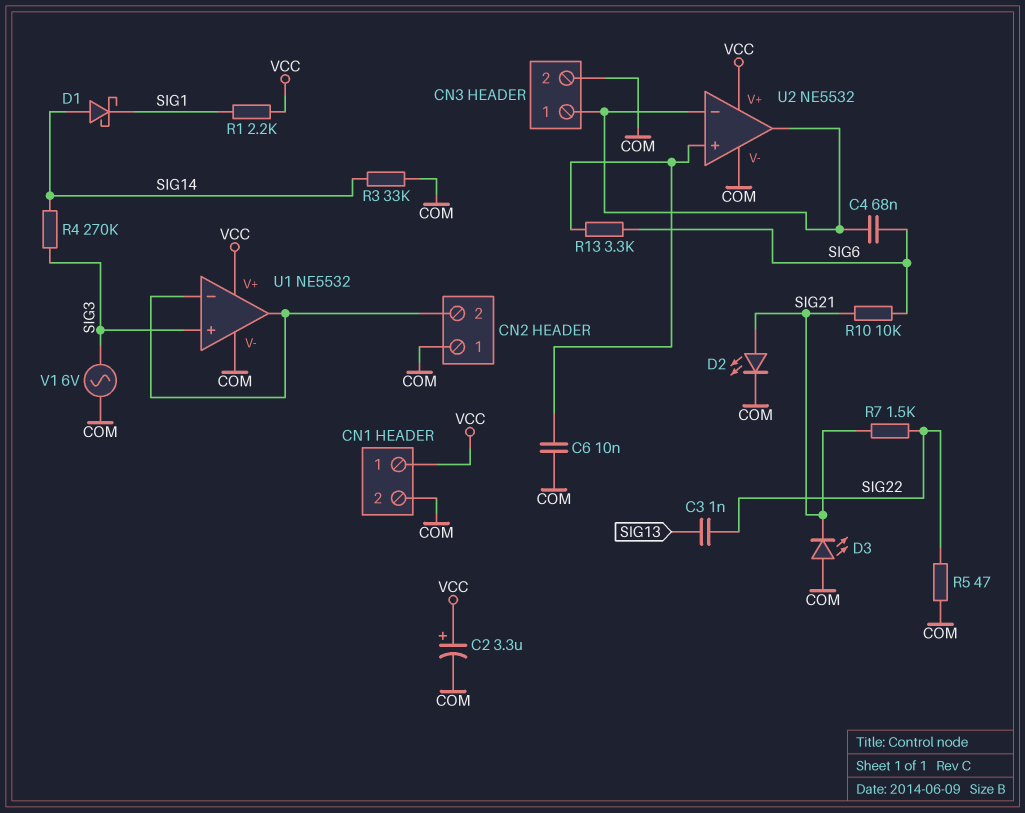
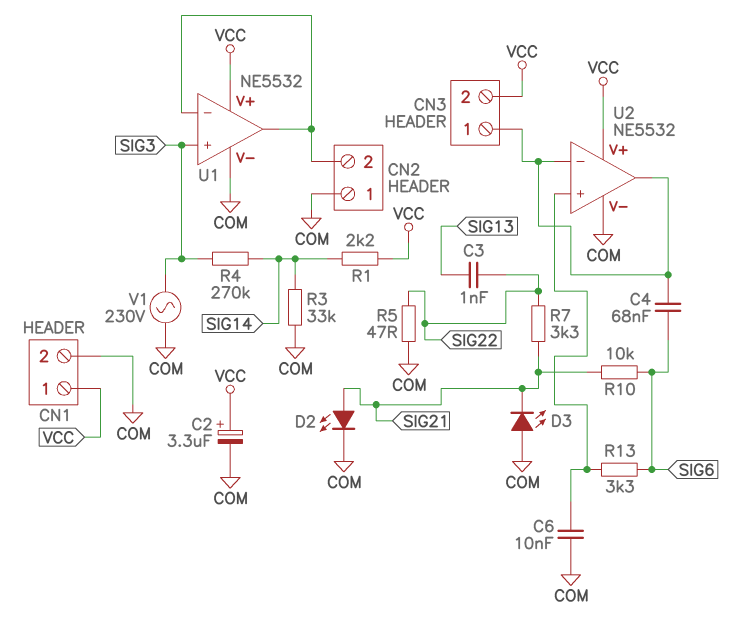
CN3 pin 2: COM -> VCC
D1: schottky (A SIG14, K SIG1) -> none
R1: 2.2k (SIG1, VCC) -> 2.2k (SIG14, VCC)
R7: 1.5k (SIG21, SIG22) -> 3.3k (SIG21, SIG22)
V1: AC 6V (COM, SIG3) -> AC 230V (COM, SIG3)

